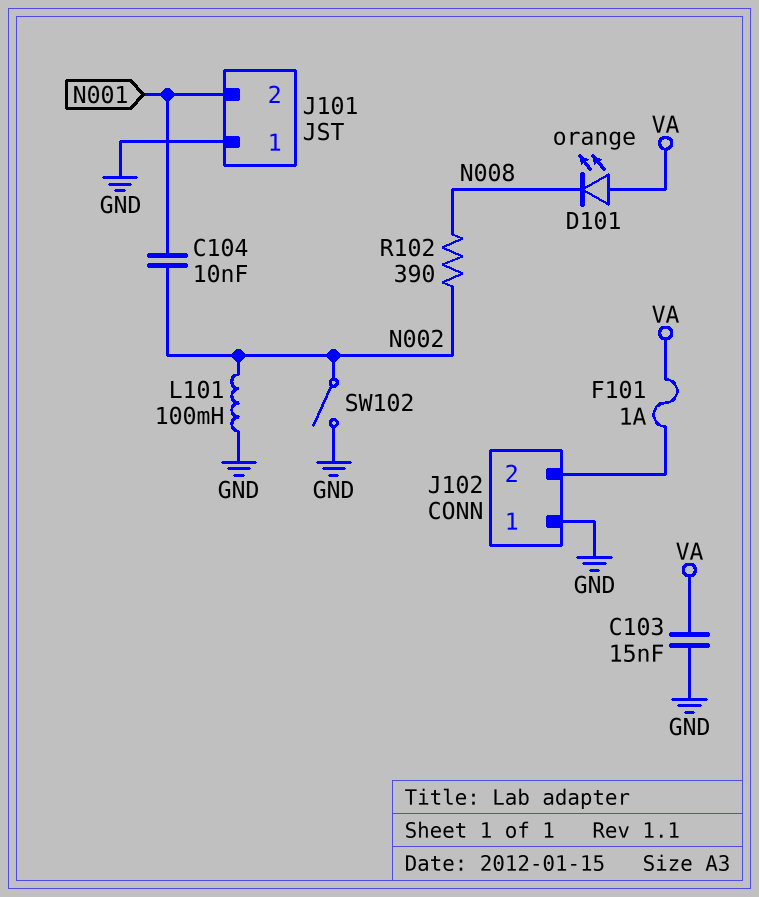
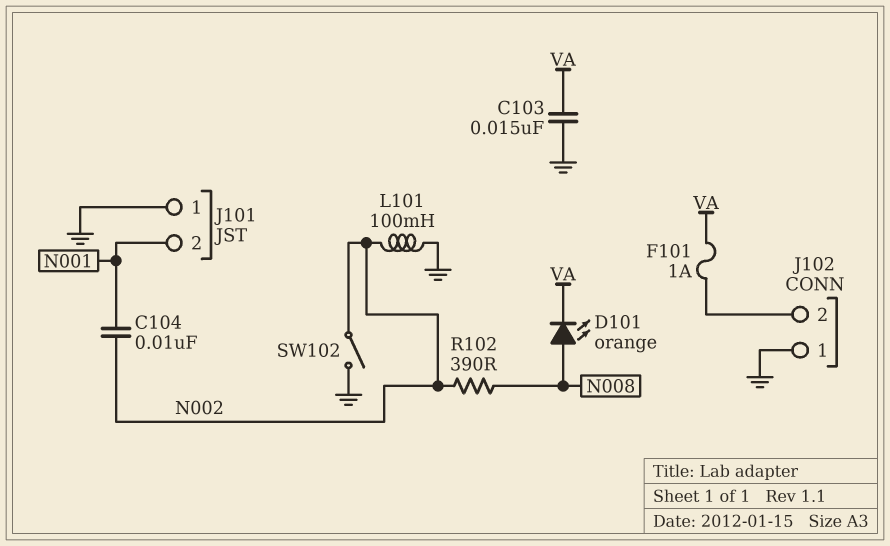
D101: LED orange (A VA, K N008) -> LED orange (A N008, K VA)

